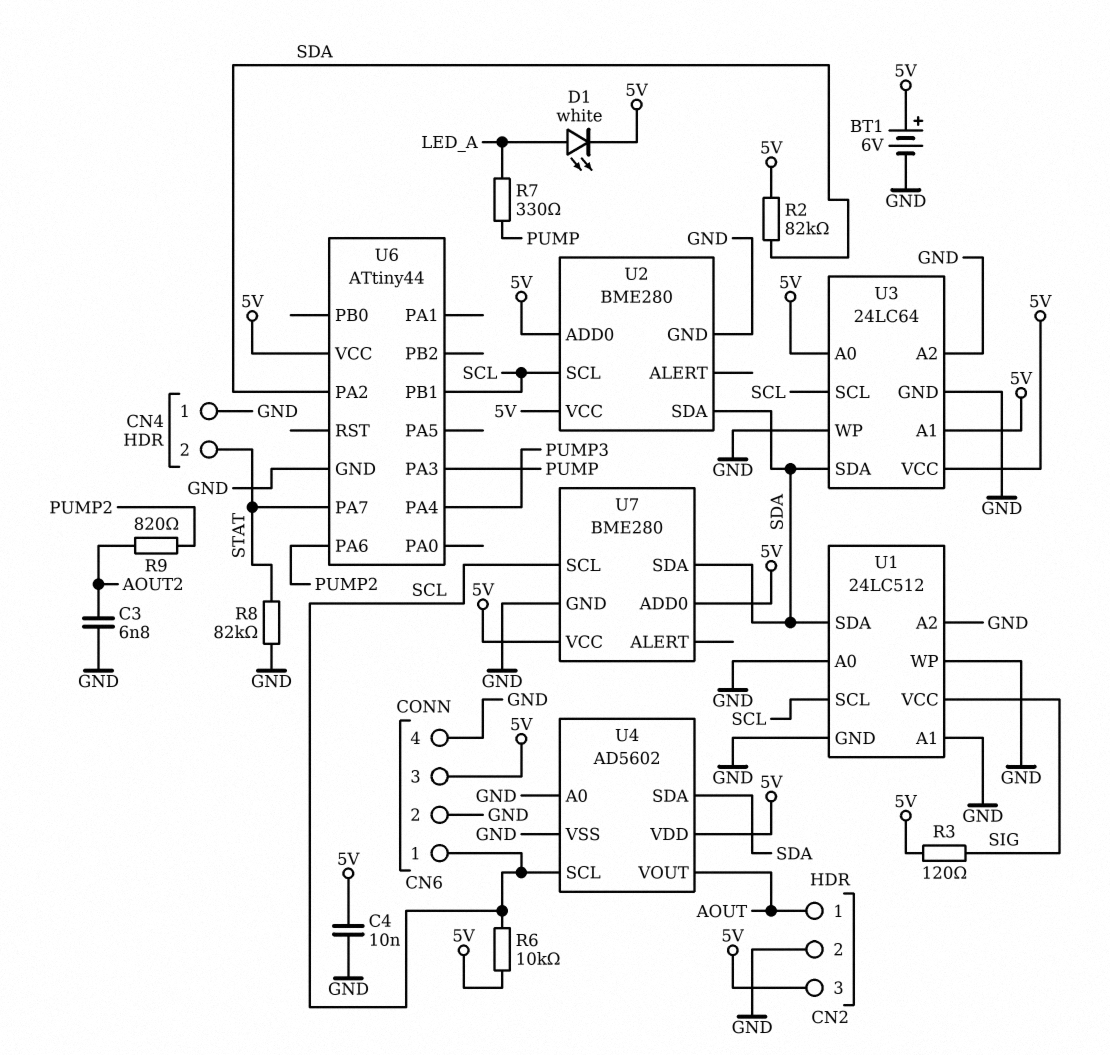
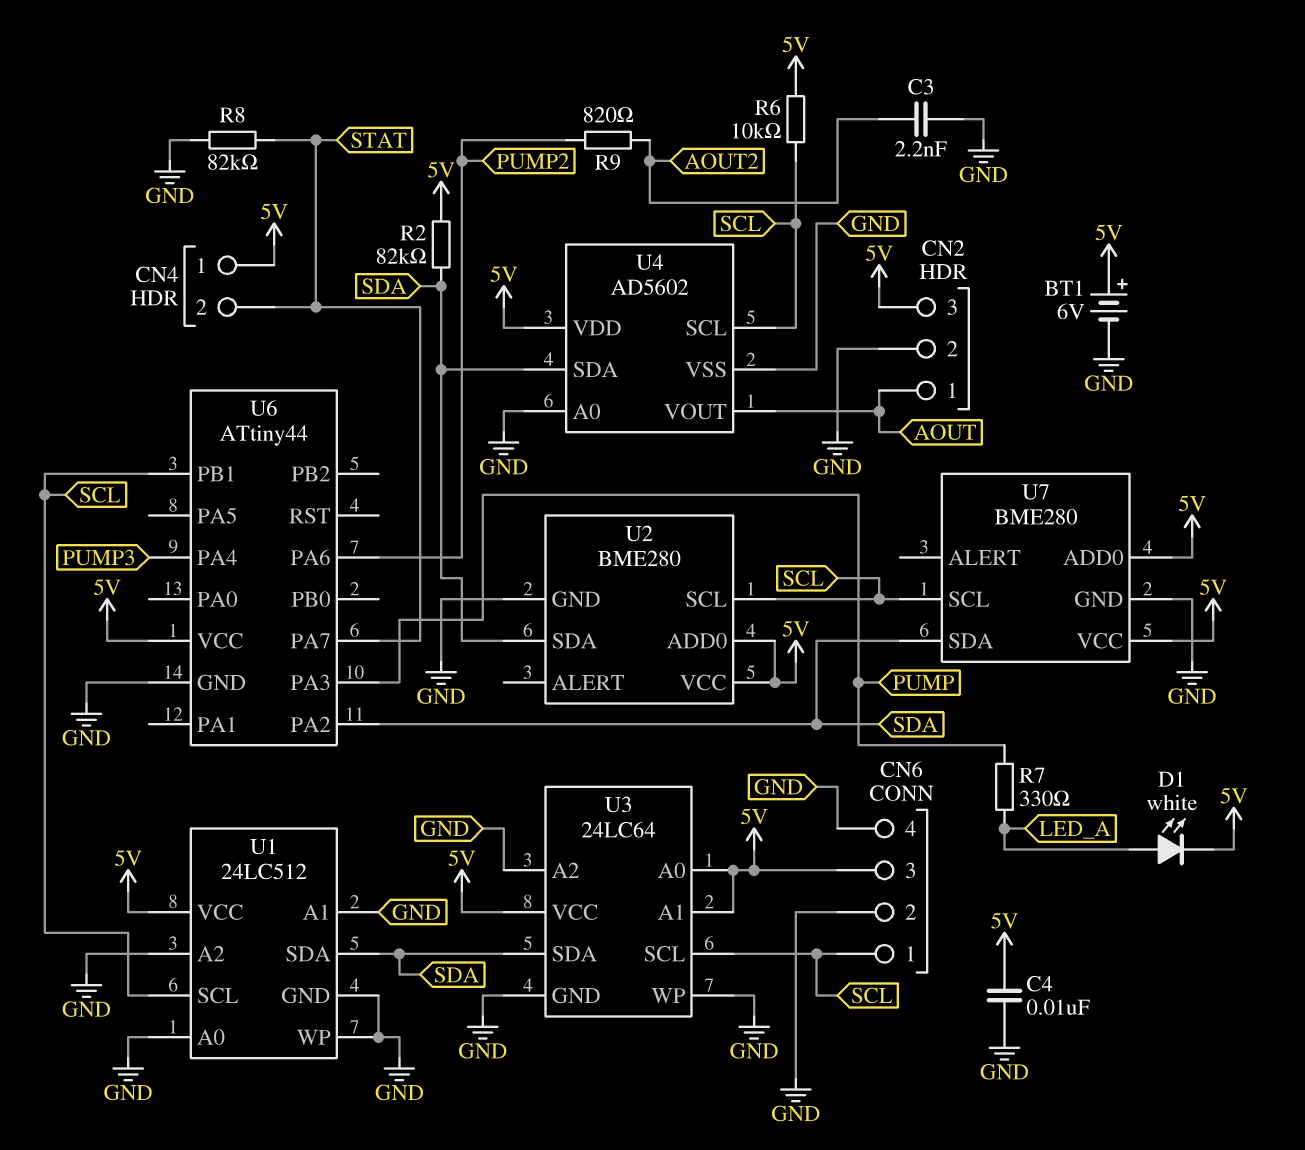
C3: 6.8nF (AOUT2, GND) -> 2.2nF (AOUT2, GND)
CN4 pin 1: GND -> 5V
R3: 120 (5V, SIG) -> none
U1 pin VCC: SIG -> 5V

